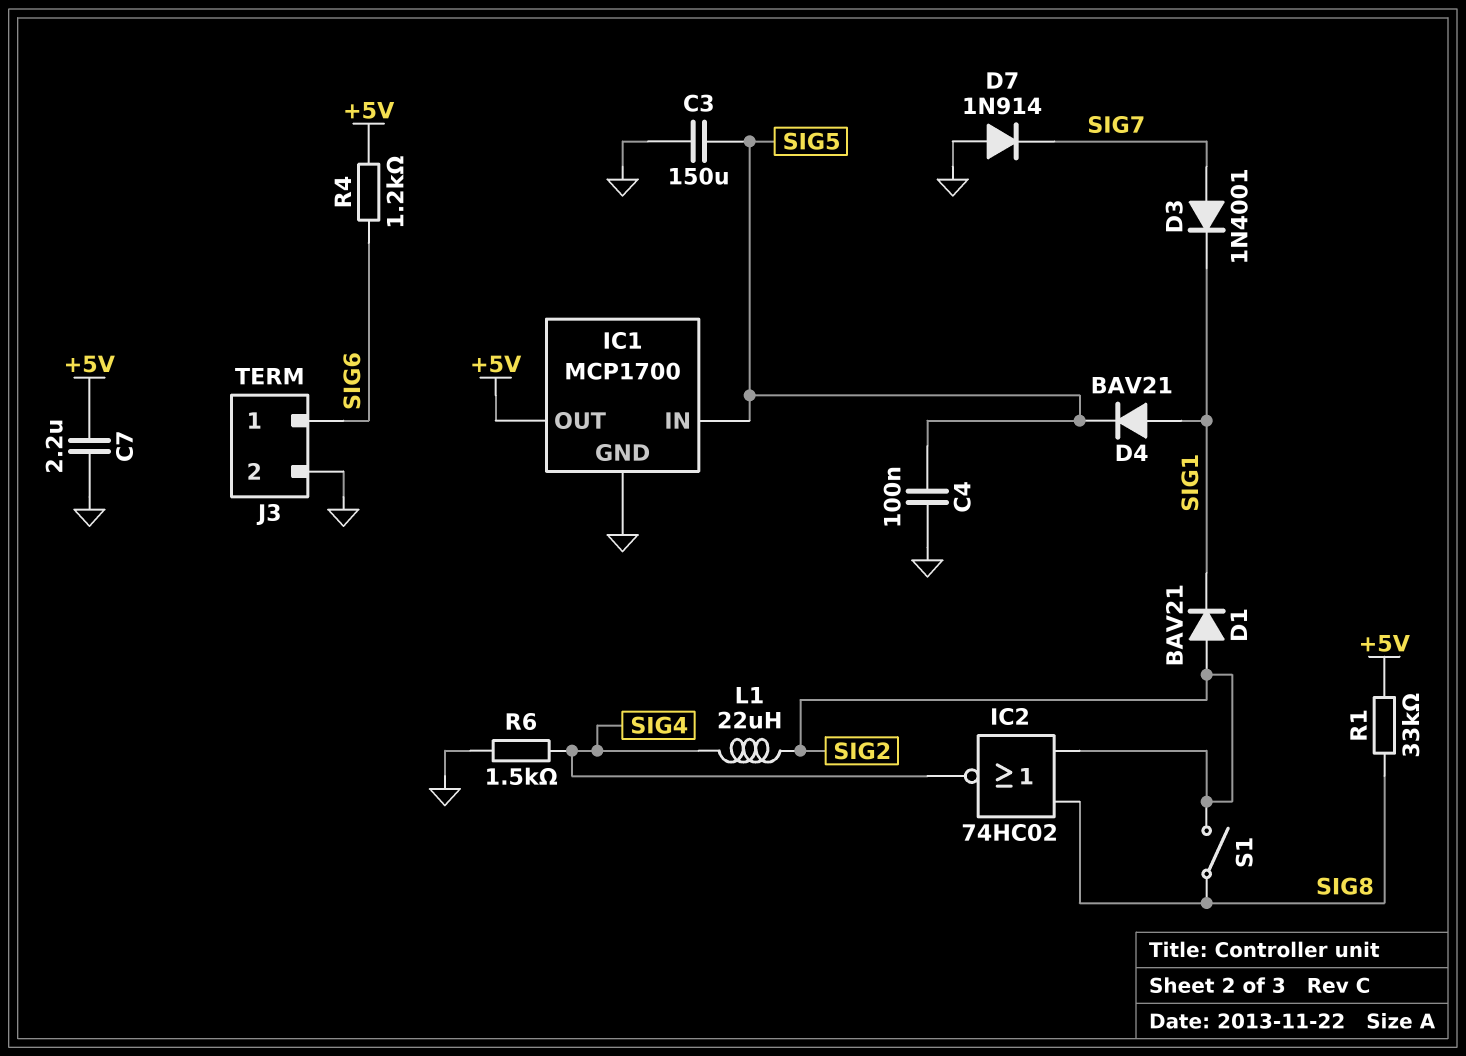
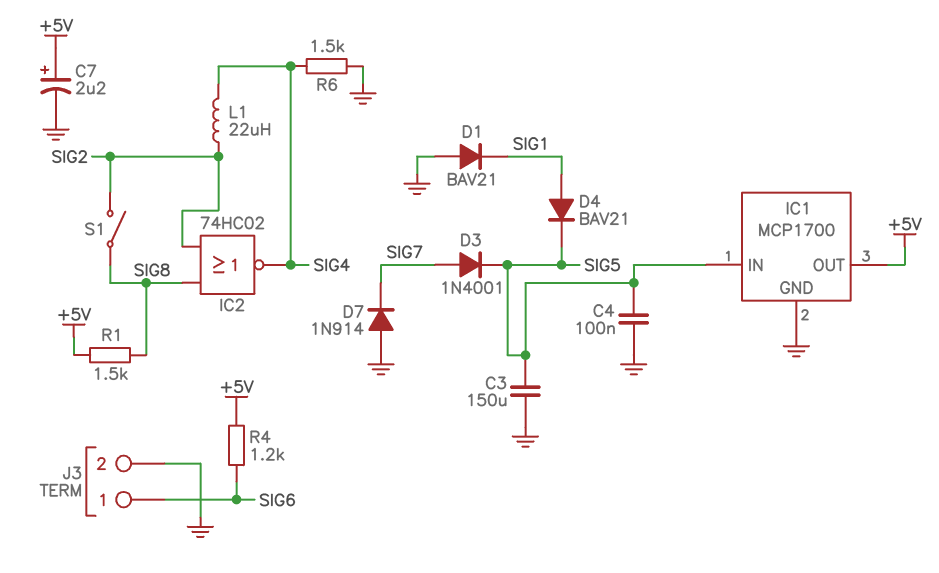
C7: 2.2uF (+5V, GND) -> 2.2uF (plus +5V, minus GND)
D1: diode BAV21 (A SIG2, K SIG1) -> diode BAV21 (A GND, K SIG1)
D3: diode 1N4001 (A SIG7, K SIG1) -> diode 1N4001 (A SIG7, K SIG5)
R1: 33k (+5V, SIG8) -> 1.5k (+5V, SIG8)

